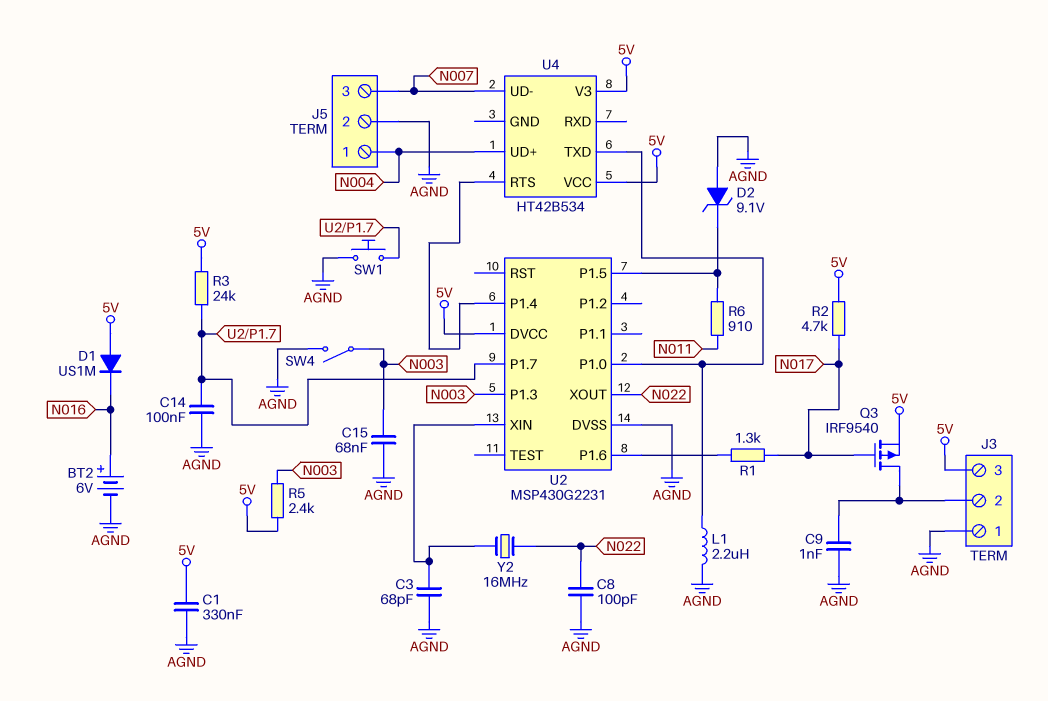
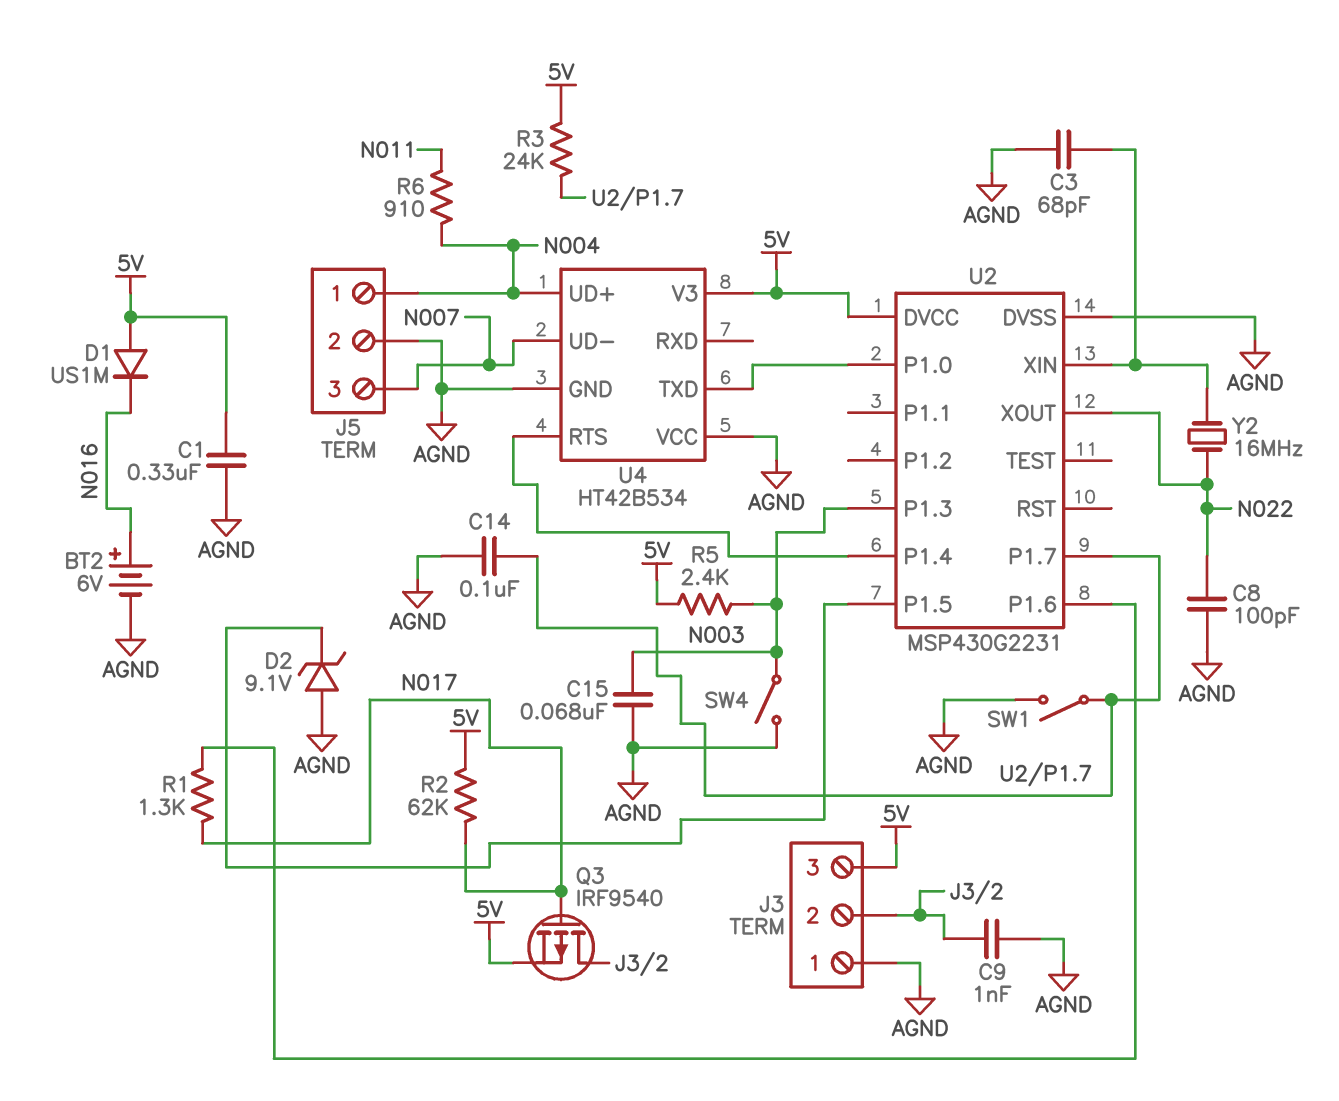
L1: 2.2uH (AGND, U2/P1.0) -> none
R2: 4.7k (5V, N017) -> 62k (5V, N017)
R6: 910 (N011, U2/P1.5) -> 910 (N004, N011)
SW1: button (AGND, U2/P1.7) -> switch (AGND, U2/P1.7)
U4 pin GND: none -> AGND
U4 pin VCC: 5V -> AGND

